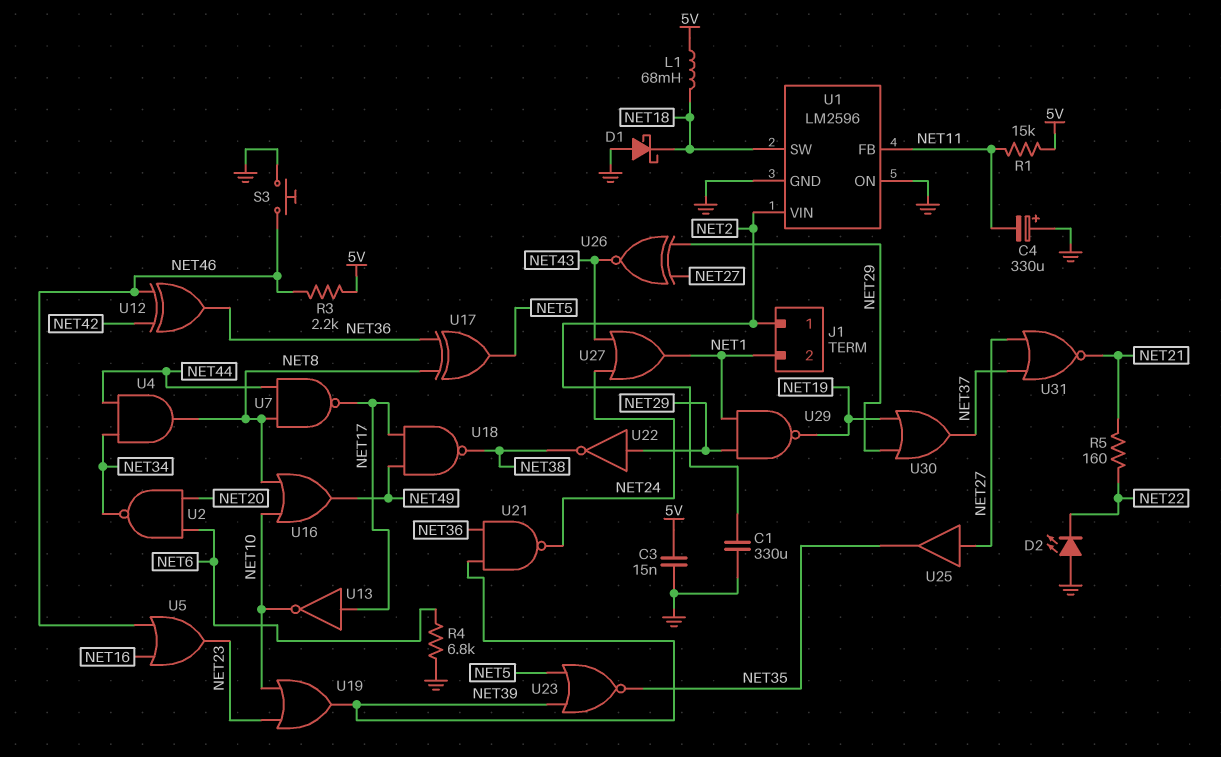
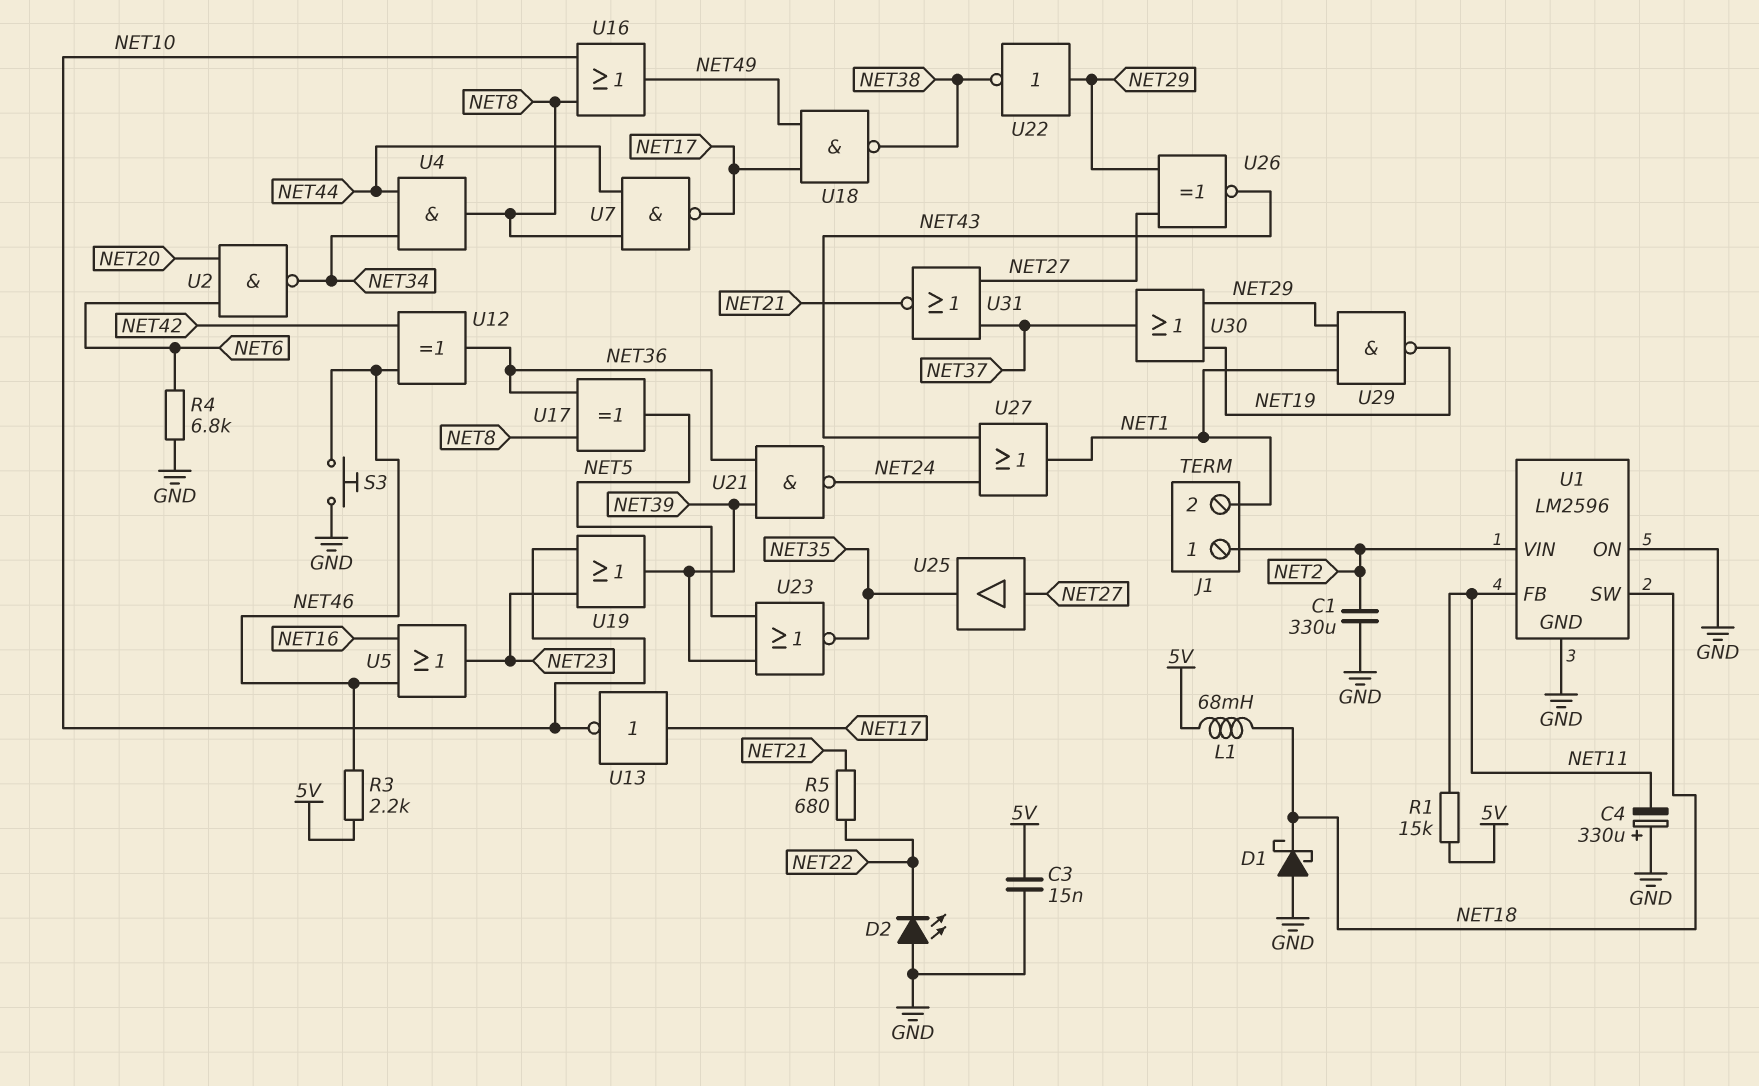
R5: 160 (NET21, NET22) -> 680 (NET21, NET22)

